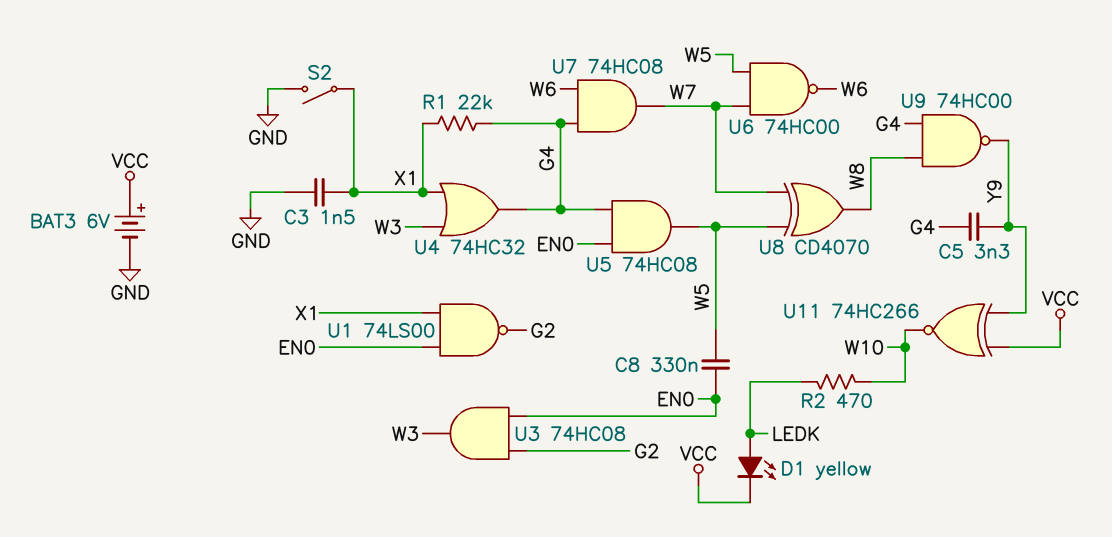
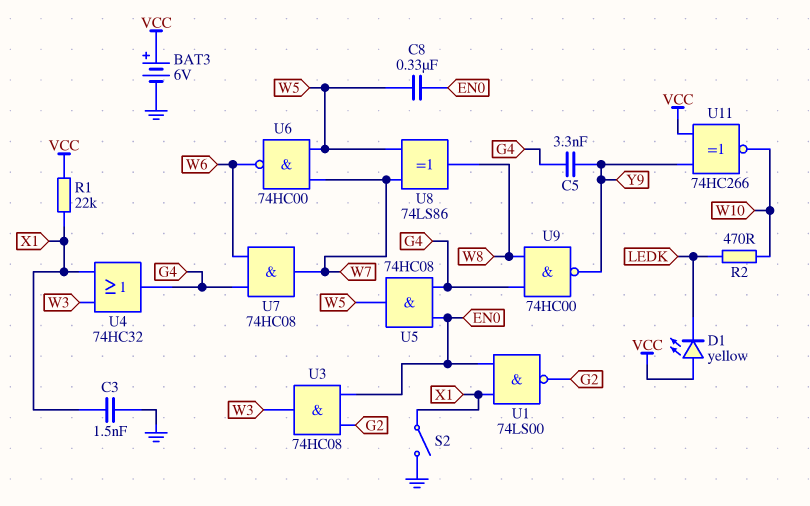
D1: LED yellow (A LEDK, K VCC) -> LED yellow (A VCC, K LEDK)
R1: 22k (G4, X1) -> 22k (VCC, X1)
U8: XOR CD4070 (in W5, in W7, out W8) -> XOR 74LS86 (in W5, in W7, out W8)

